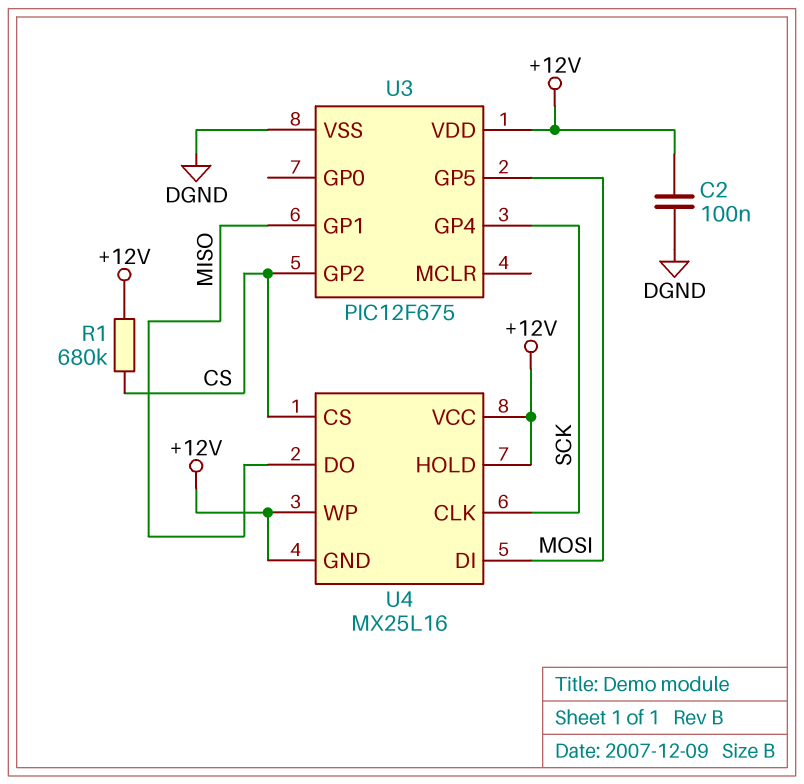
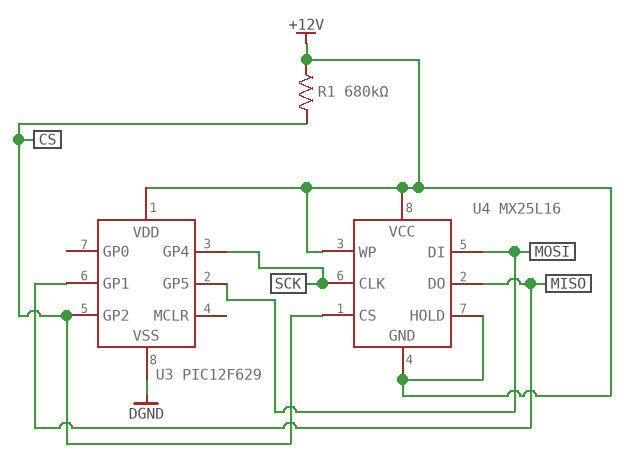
C2: 100nF (+12V, DGND) -> none
U3: PIC12F675 -> PIC12F629

